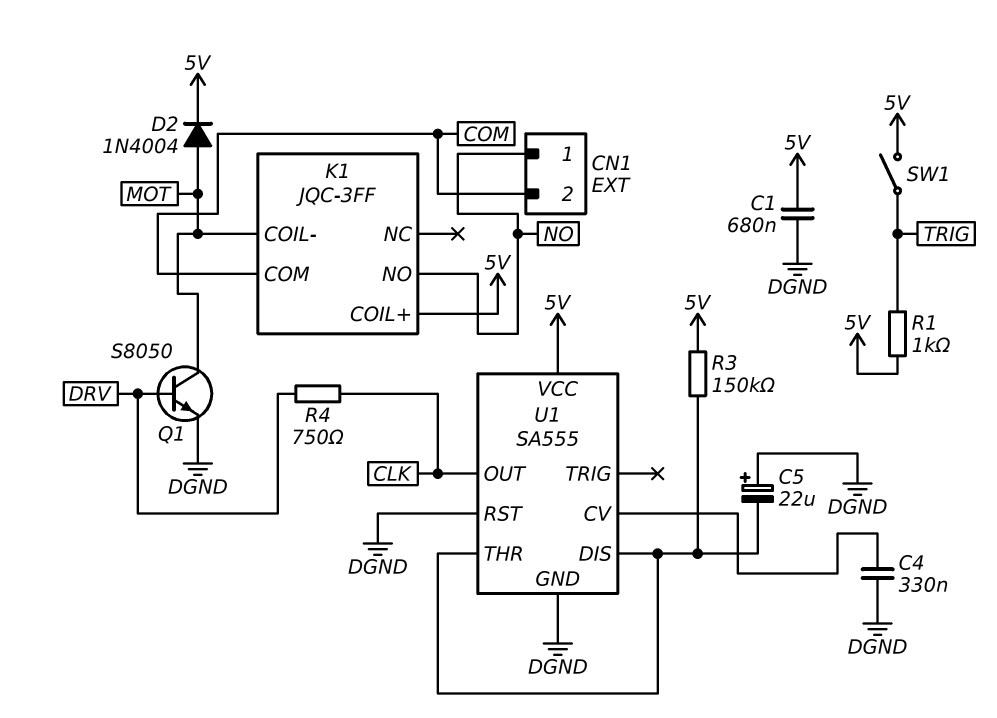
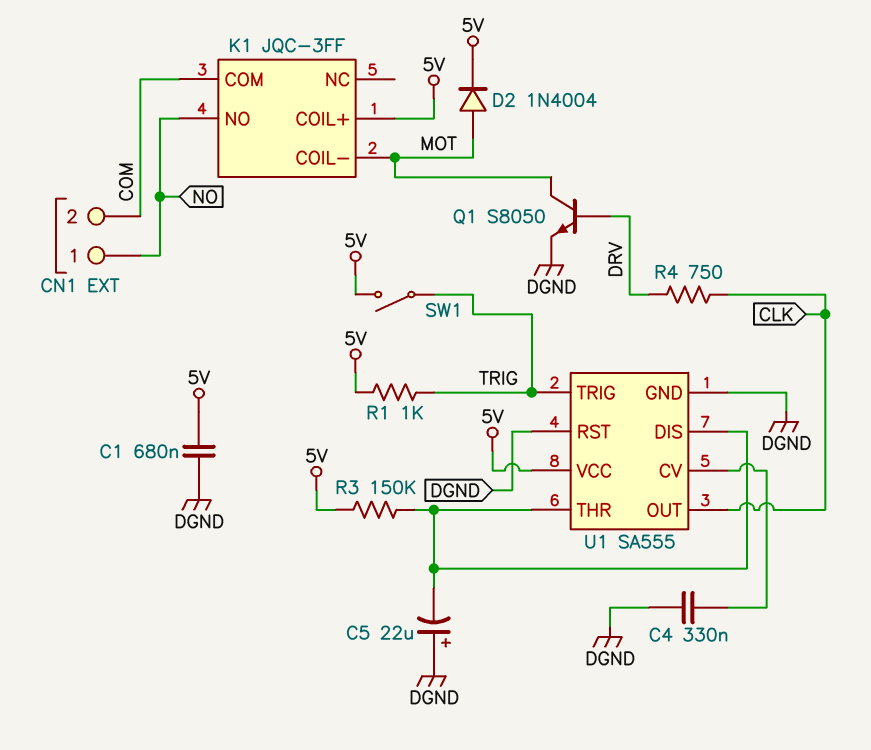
U1 pin TRIG: none -> TRIG

